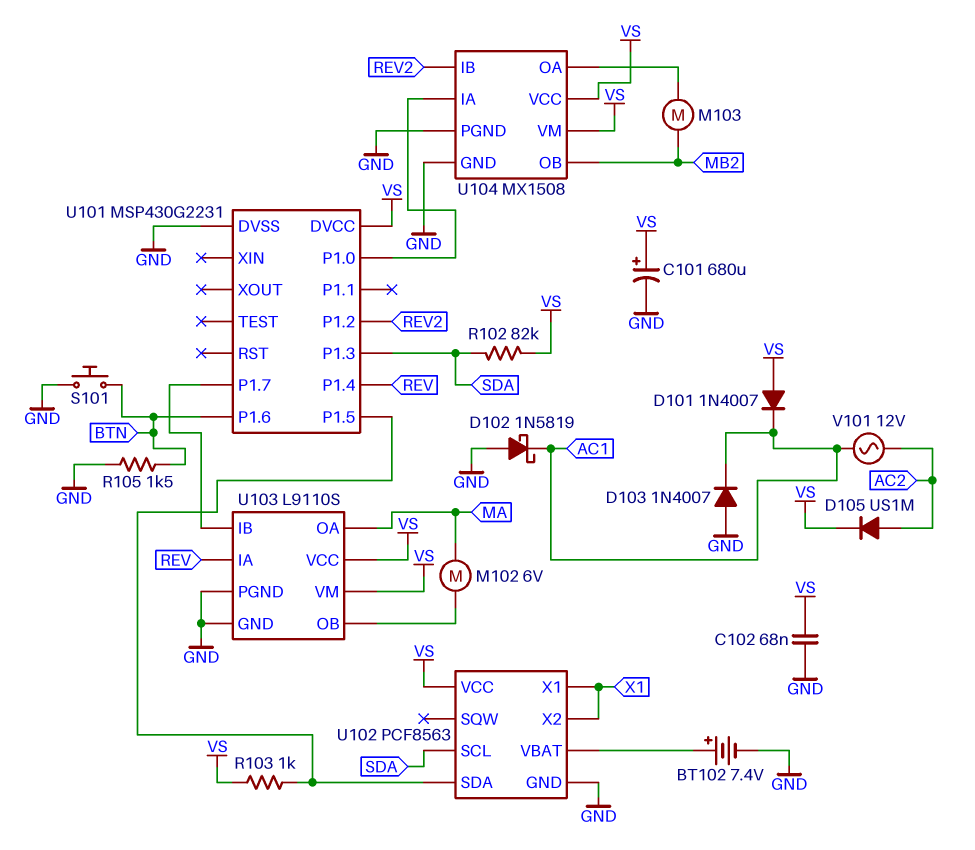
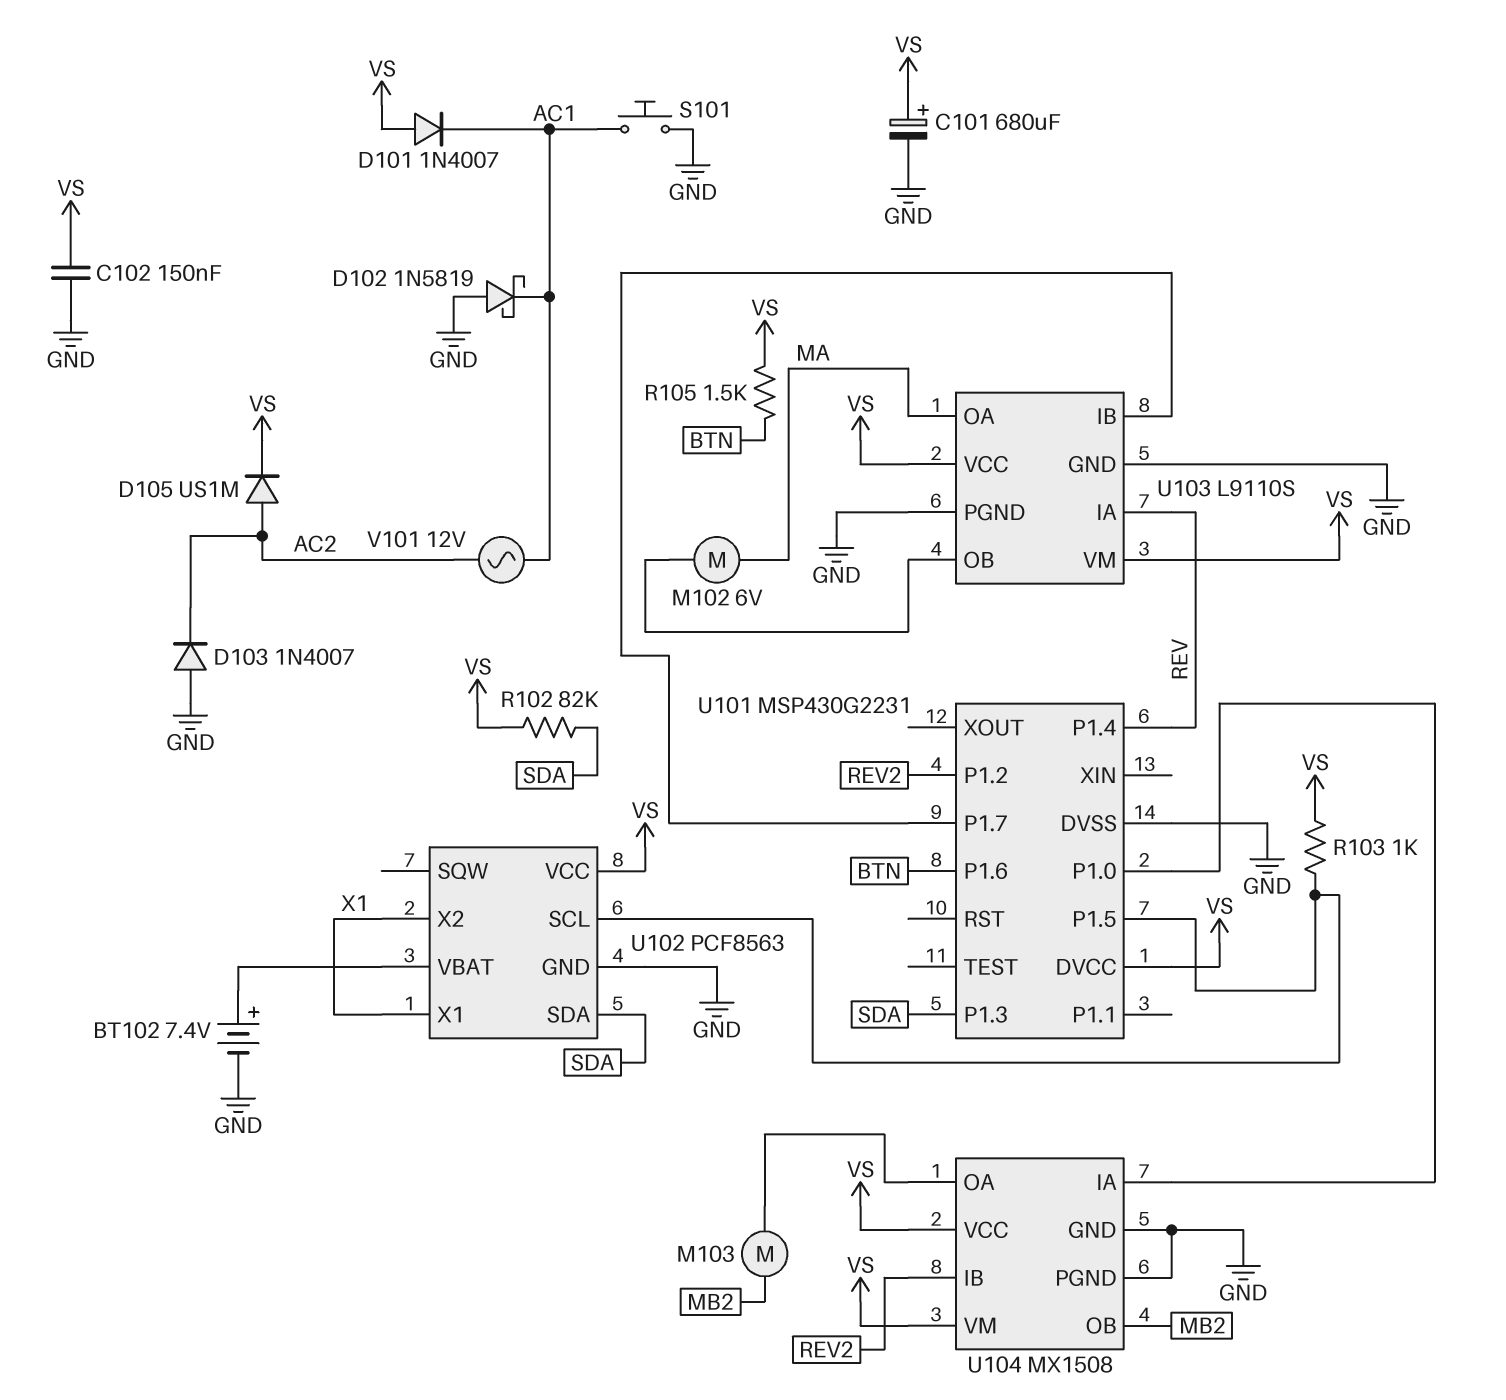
C102: 68nF (GND, VS) -> 150nF (GND, VS)
D103: diode 1N4007 (A GND, K AC1) -> diode 1N4007 (A GND, K AC2)
R105: 1.5k (BTN, GND) -> 1.5k (BTN, VS)
S101: button (BTN, GND) -> button (AC1, GND)
U102 pin SCL: SDA -> U101/P1.5
U102 pin SDA: U101/P1.5 -> SDA

